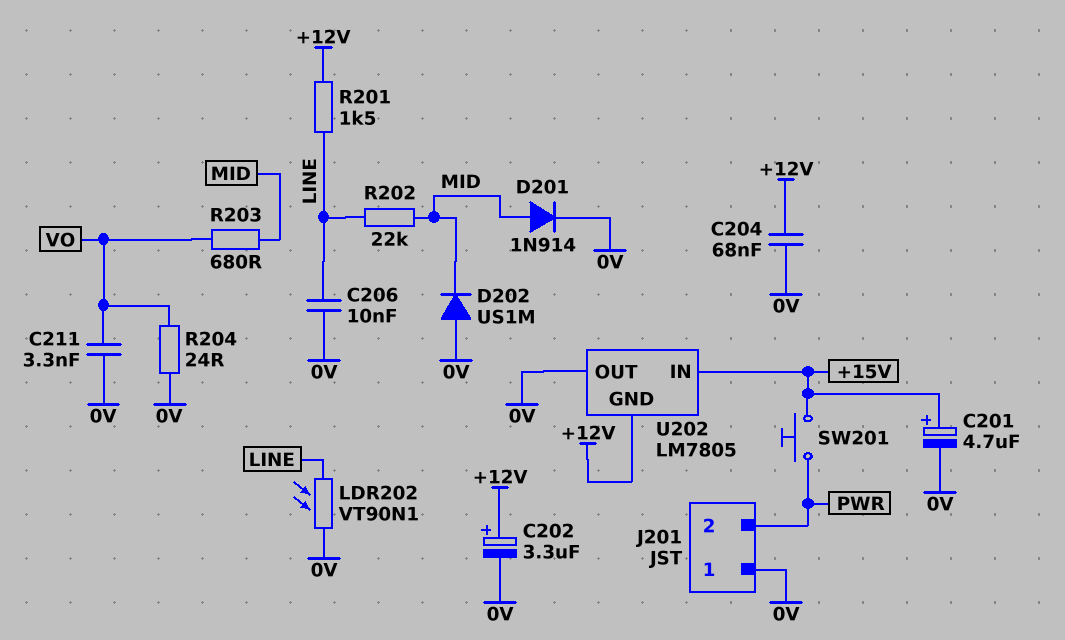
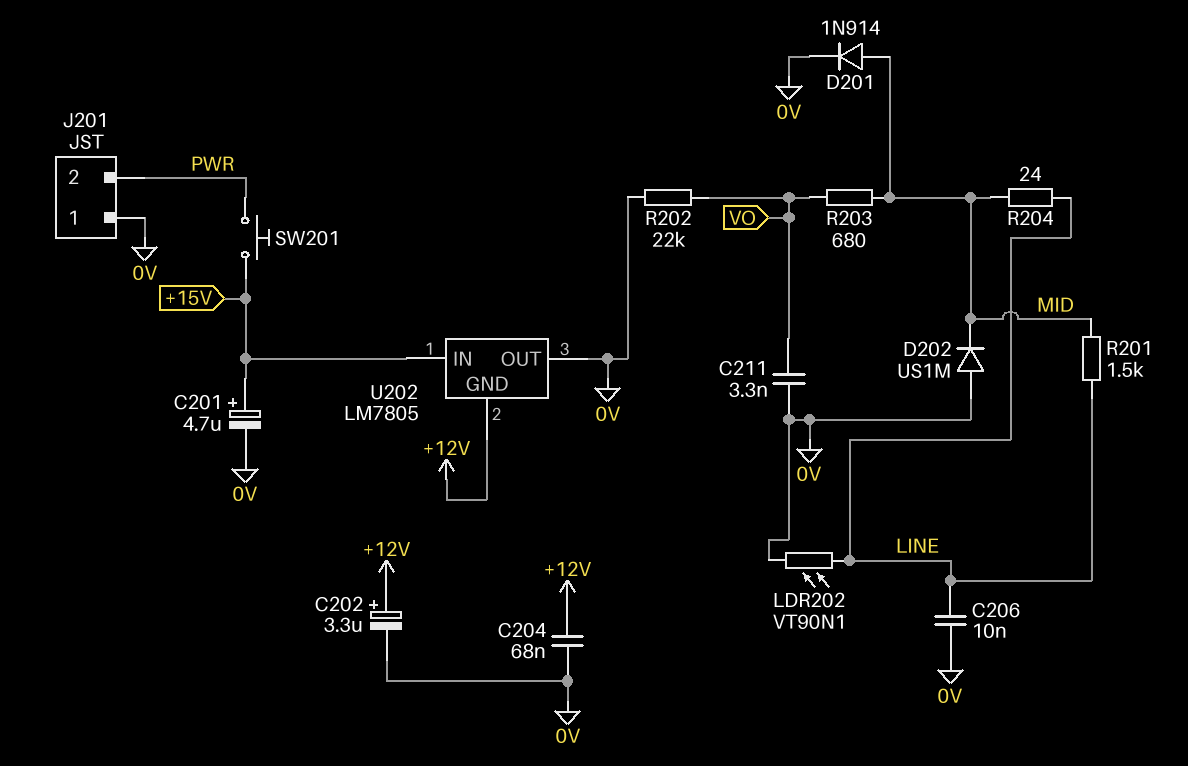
R201: 1.5k (+12V, LINE) -> 1.5k (LINE, MID)
R202: 22k (LINE, MID) -> 22k (0V, VO)
R204: 24 (0V, VO) -> 24 (LINE, MID)

